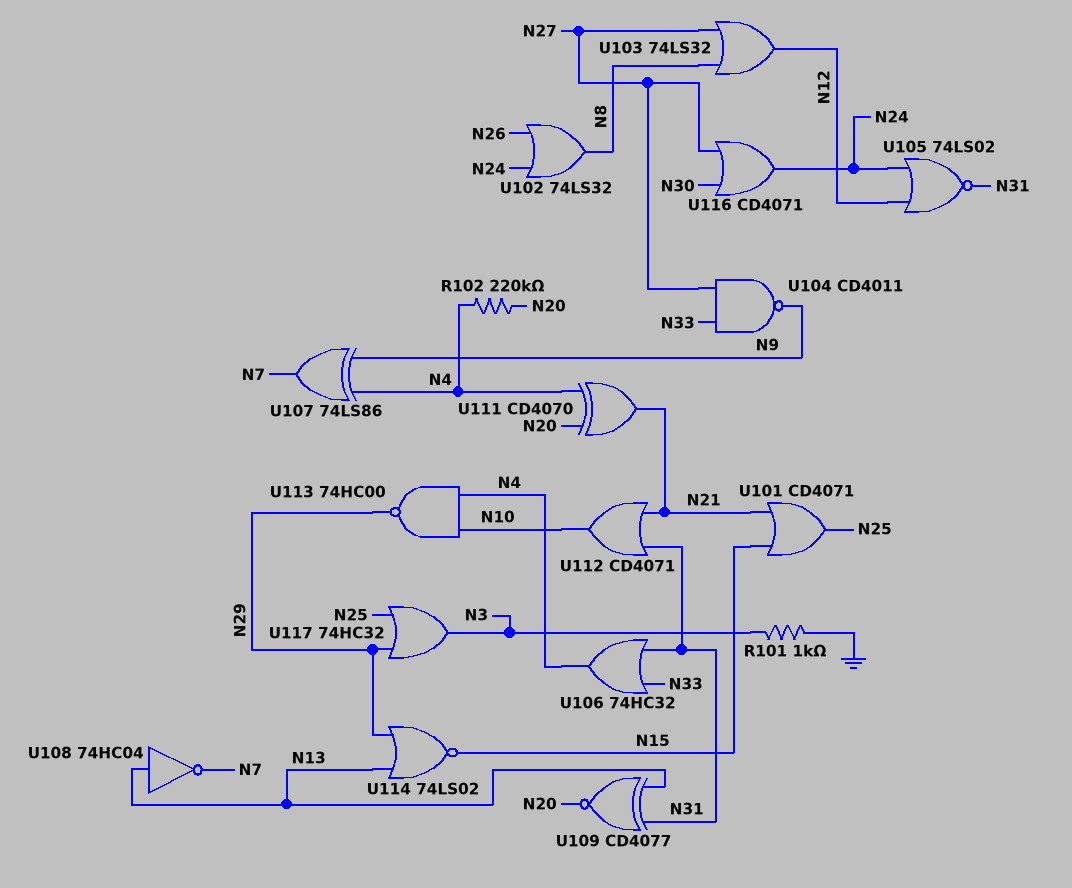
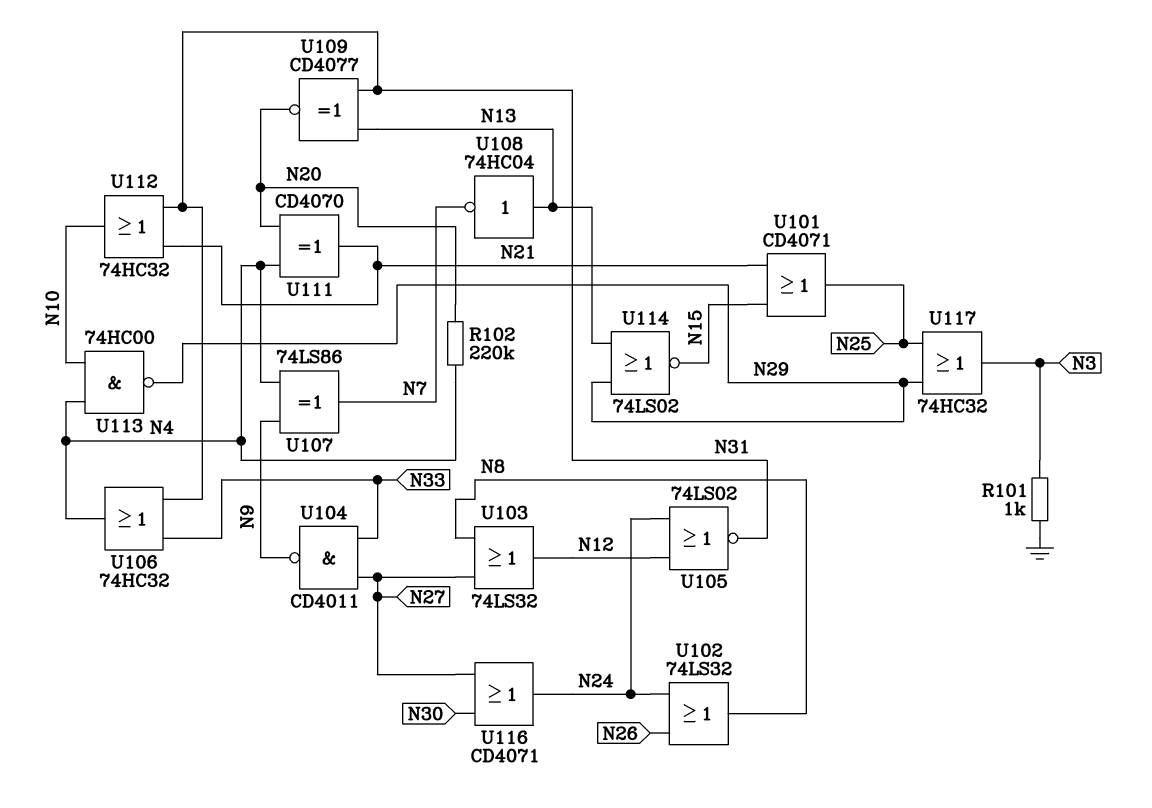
U112: OR CD4071 (in N21, in N31, out N10) -> OR 74HC32 (in N21, in N31, out N10)

